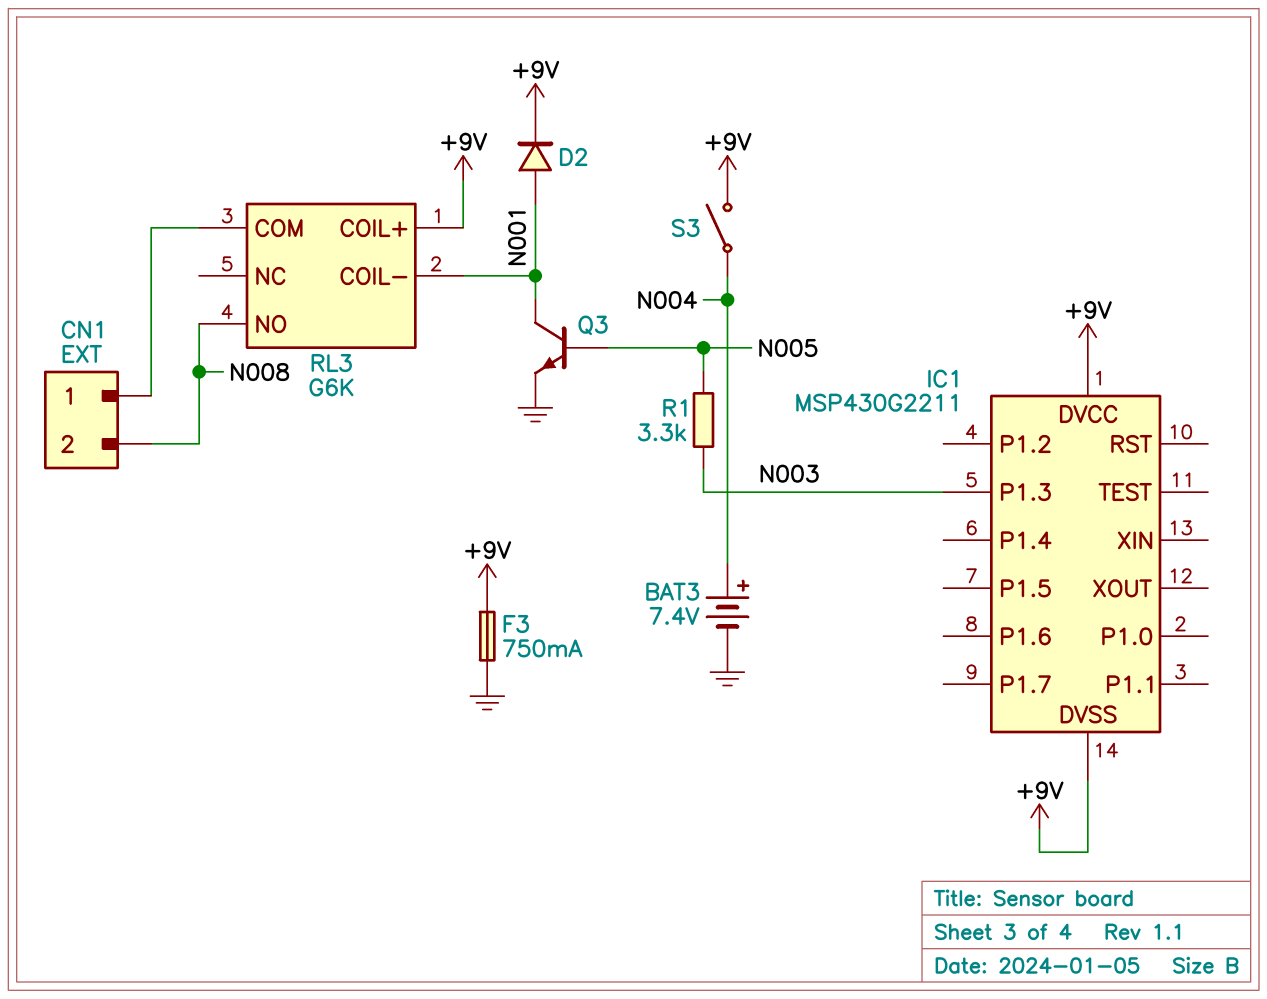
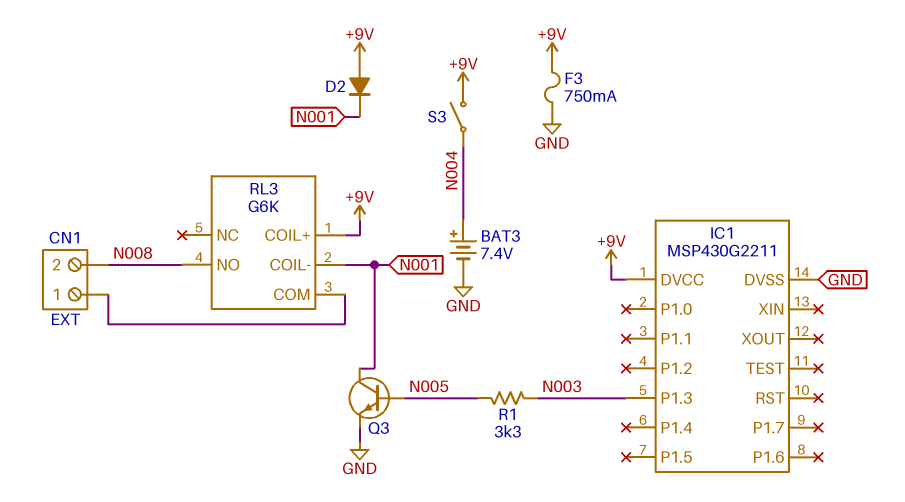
D2: diode (A N001, K +9V) -> diode (A +9V, K N001)
IC1 pin DVSS: +9V -> GND

